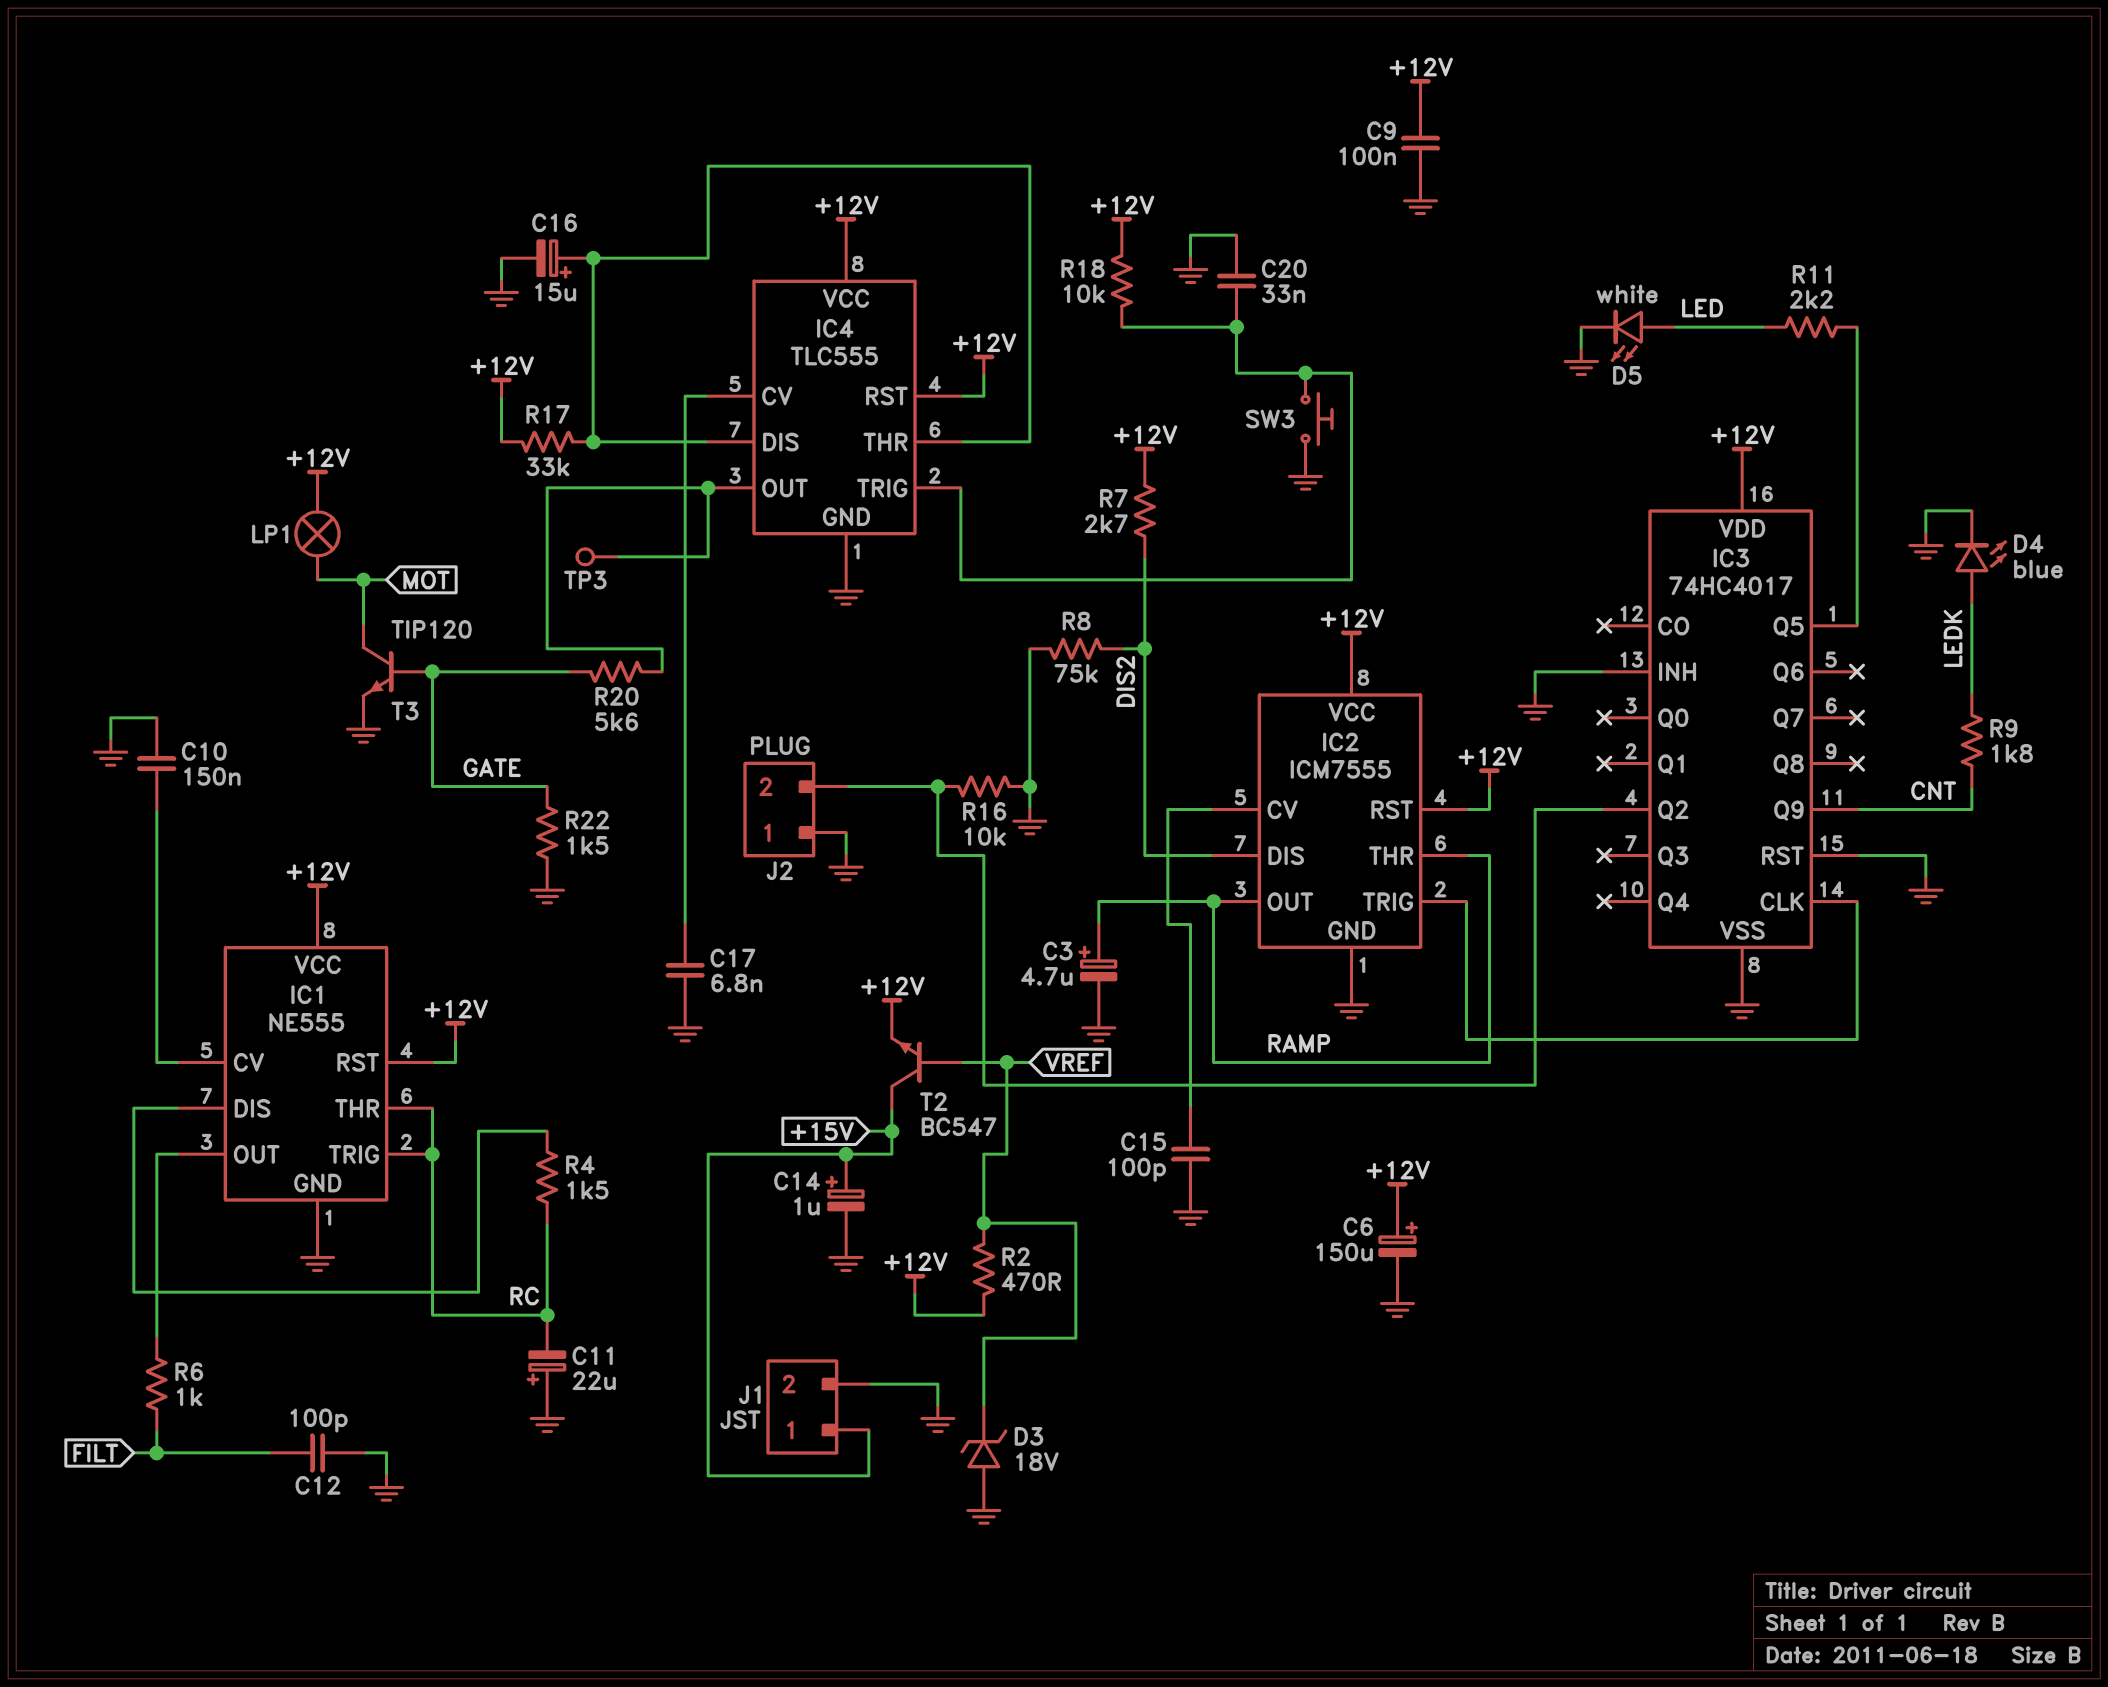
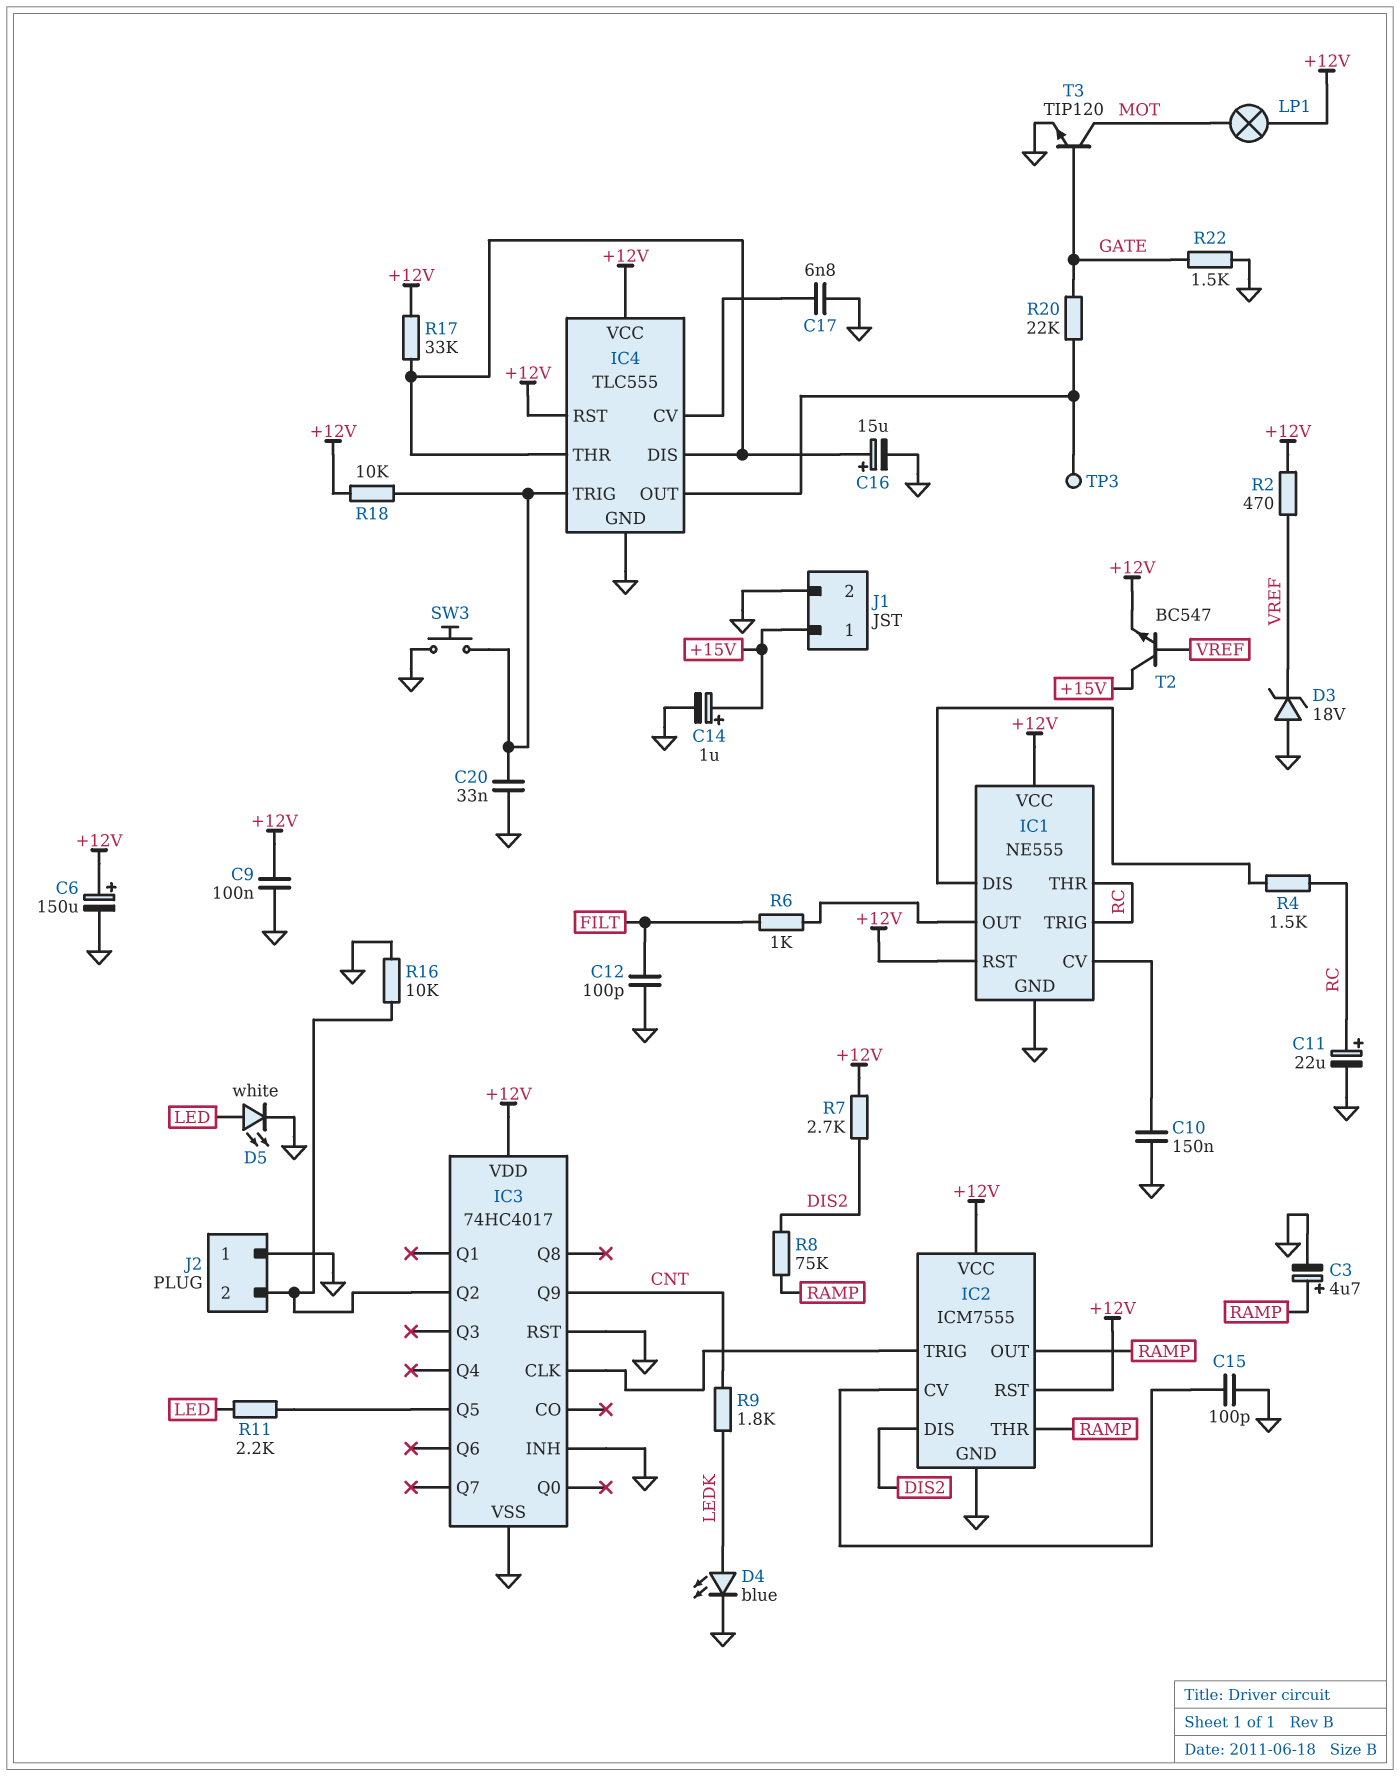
C11: 22uF (plus GND, minus RC) -> 22uF (plus RC, minus GND)
R8: 75k (DIS2, GND) -> 75k (DIS2, RAMP)
R20: 5.6k (GATE, IC4/OUT) -> 22k (GATE, IC4/OUT)

